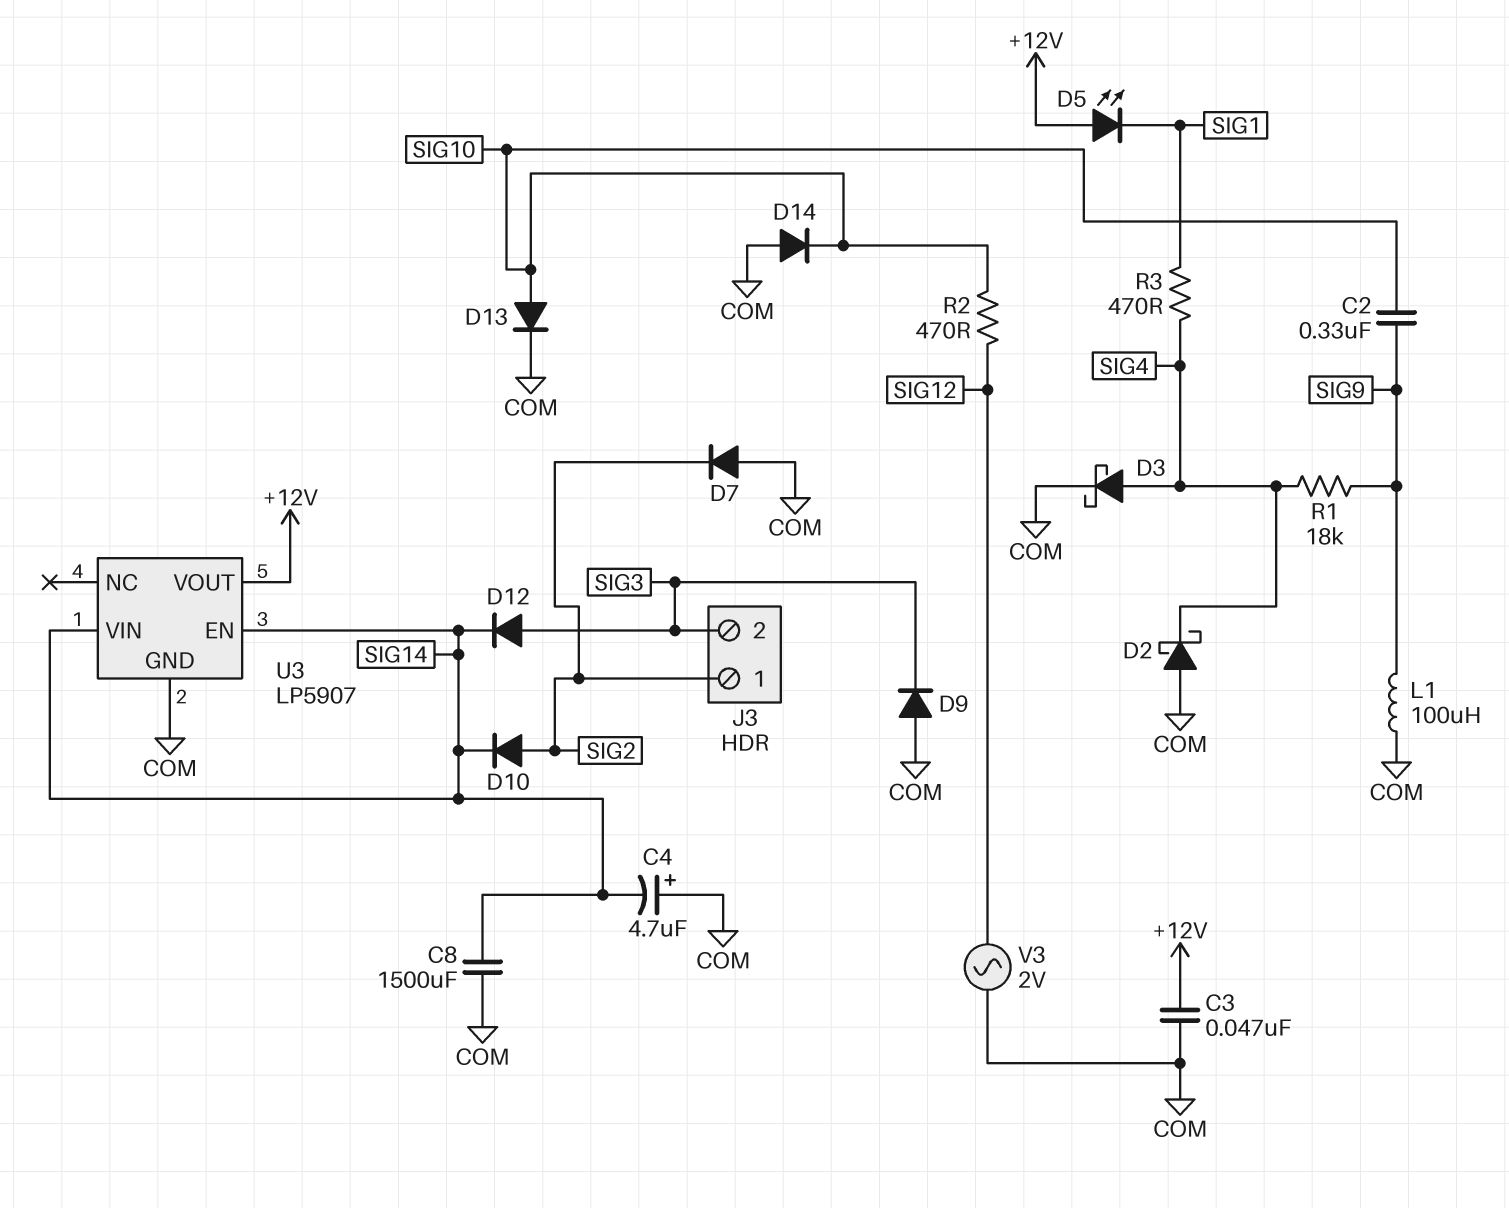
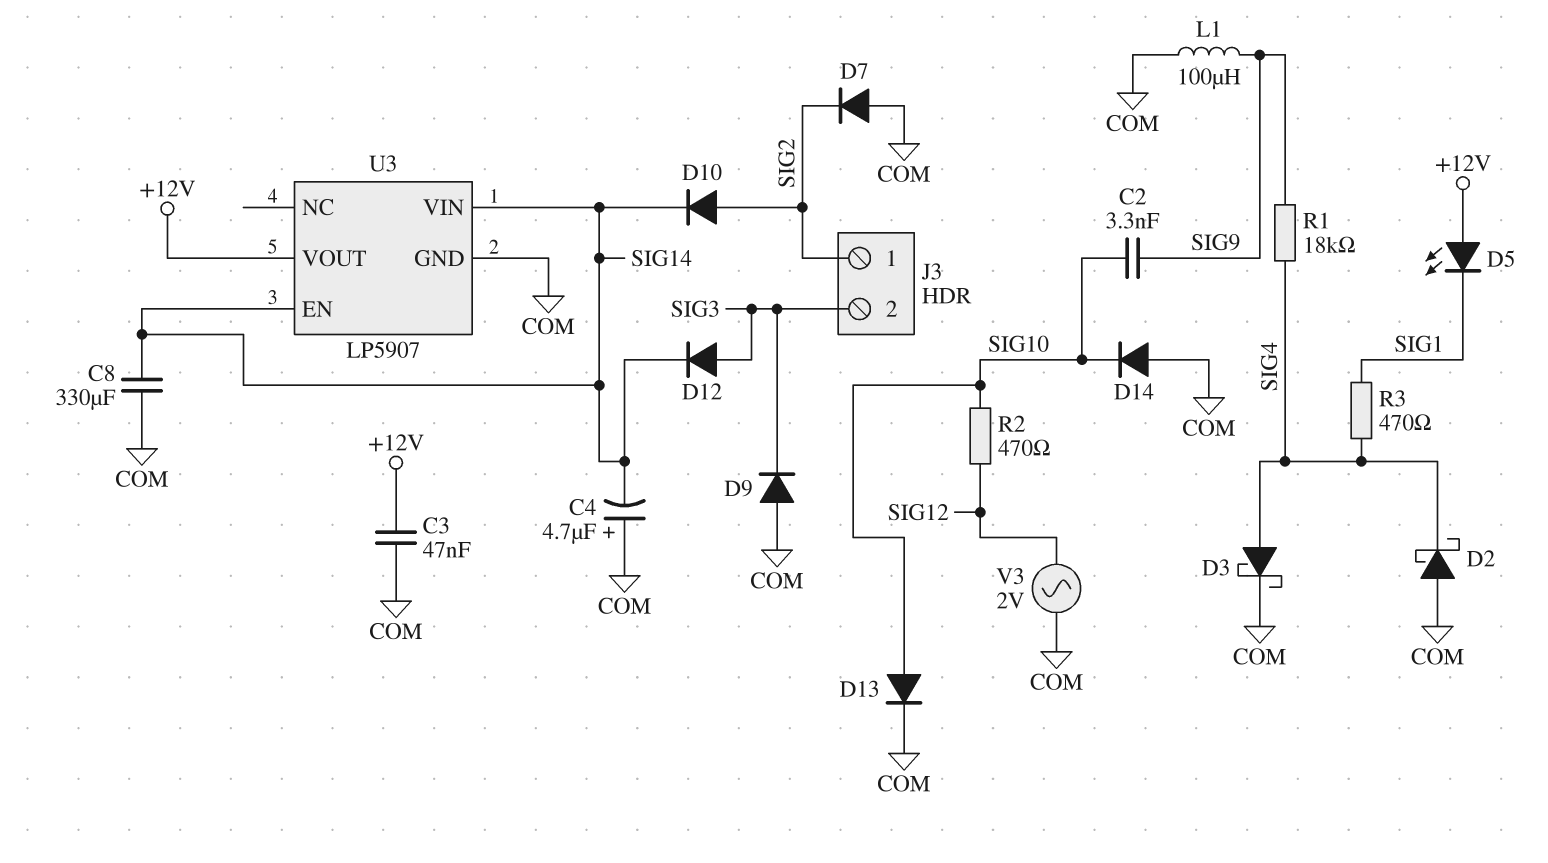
C2: 330nF (SIG9, SIG10) -> 3.3nF (SIG9, SIG10)
C8: 1500uF (COM, SIG14) -> 330uF (COM, SIG14)

